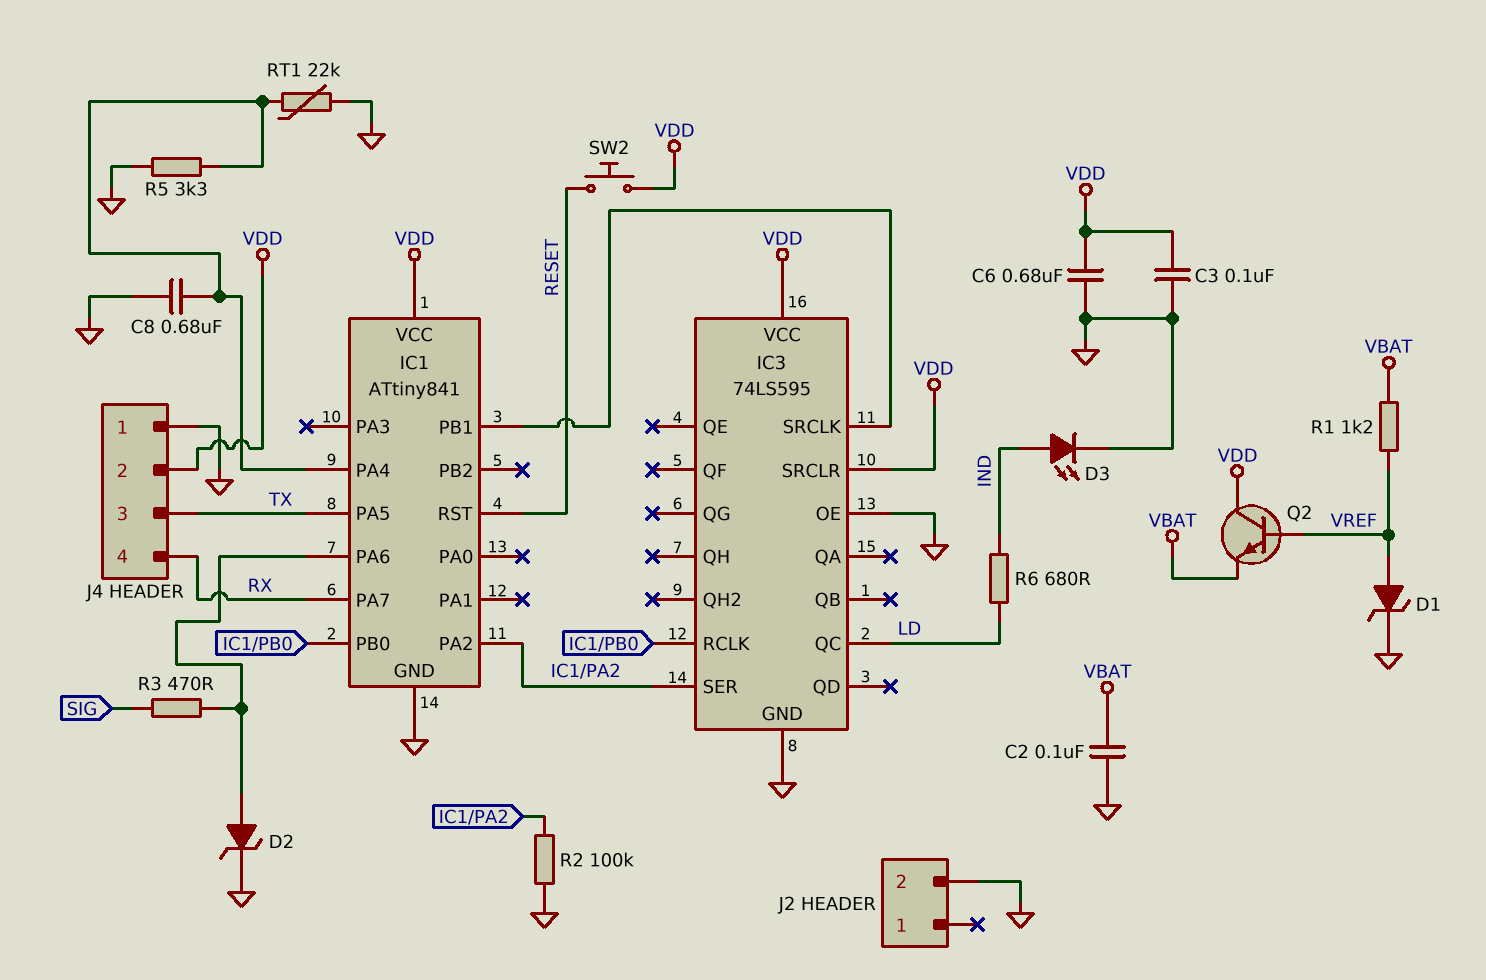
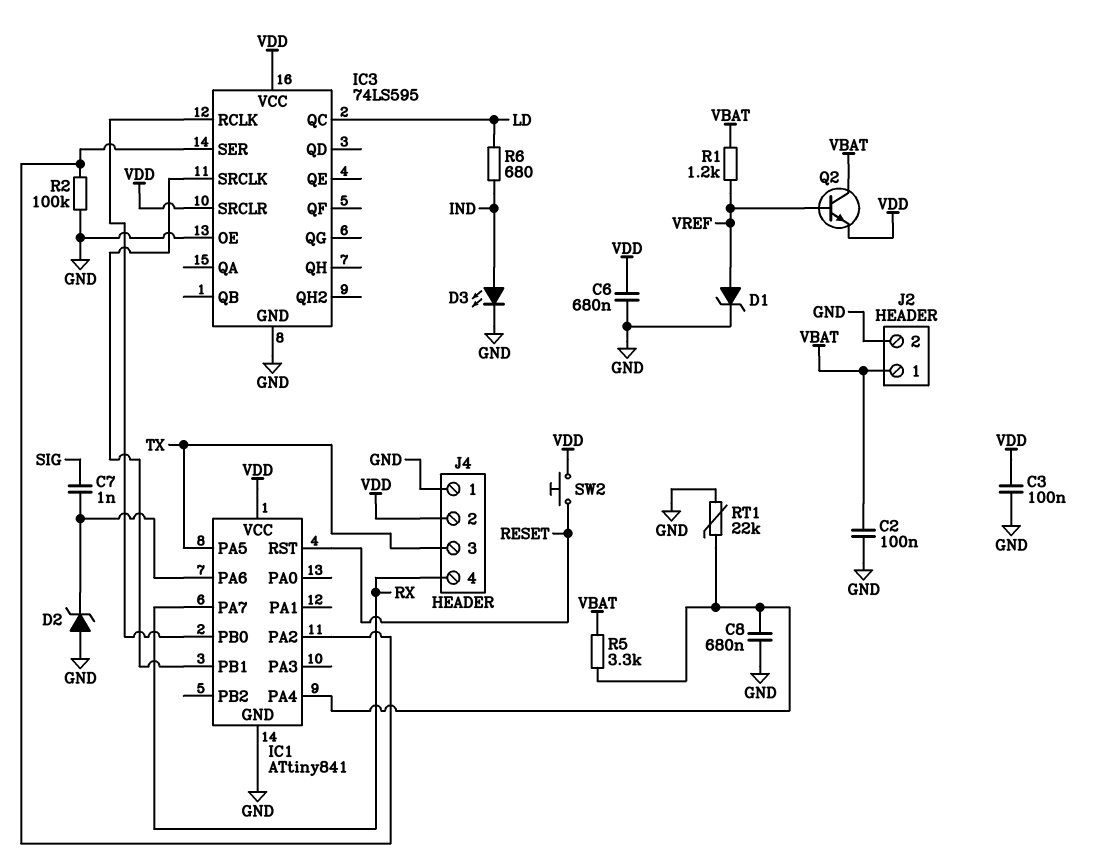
C7: none -> 1nF (IC1/PA6, SIG)
D2: zener (A IC1/PA6, K GND) -> zener (A GND, K IC1/PA6)
J2 pin 1: none -> VBAT
Q2: NPN (B VREF, C VDD, E VBAT) -> NPN (B VREF, C VBAT, E VDD)
R3: 470 (IC1/PA6, SIG) -> none
R5: 3.3k (GND, IC1/PA4) -> 3.3k (IC1/PA4, VBAT)

